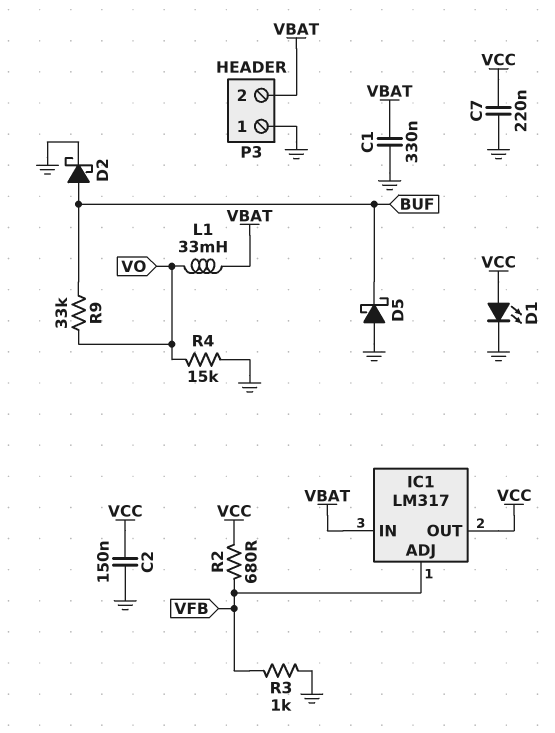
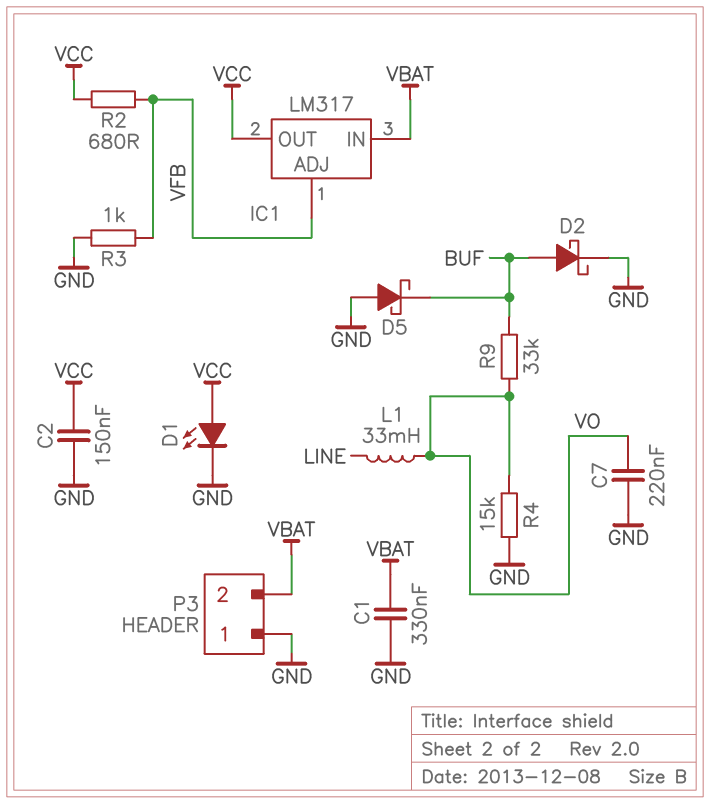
C7: 220nF (GND, VCC) -> 220nF (GND, VO)
L1: 33mH (VBAT, VO) -> 33mH (LINE, VO)

